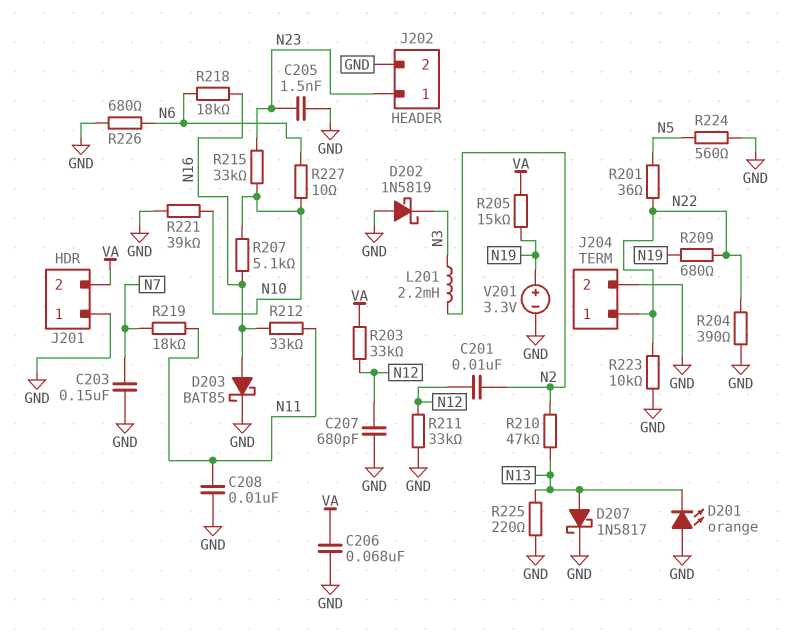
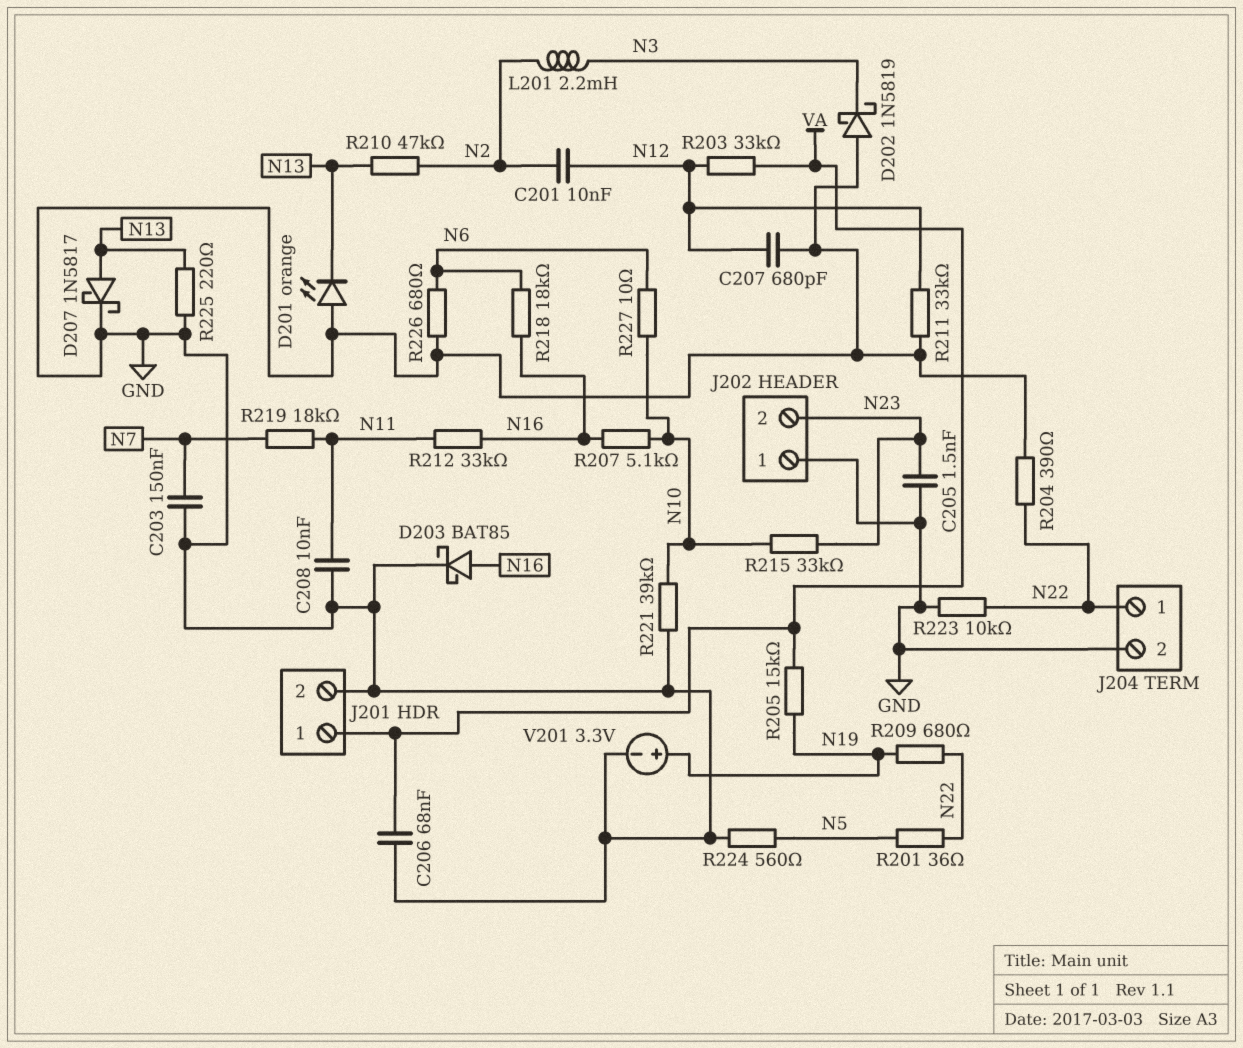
J201 pin 1: GND -> VA
J201 pin 2: VA -> GND
J202 pin 1: N23 -> GND
J202 pin 2: GND -> N23

